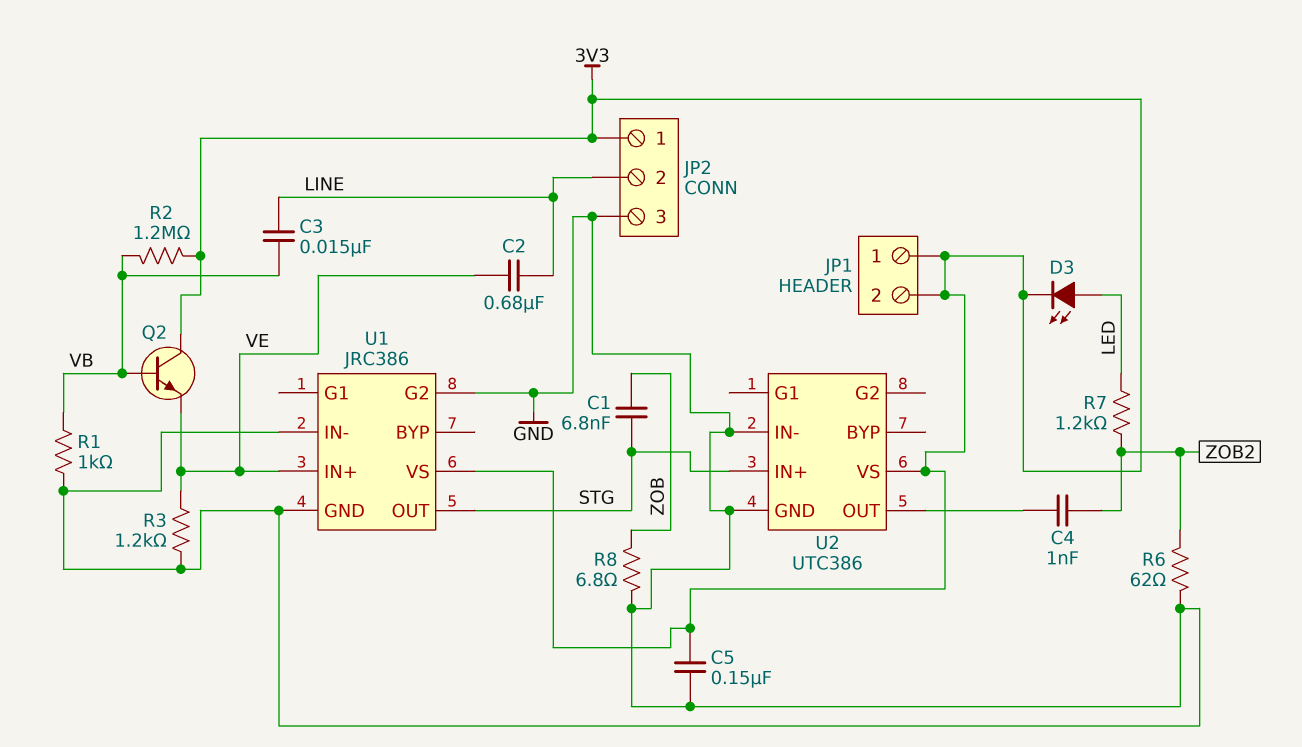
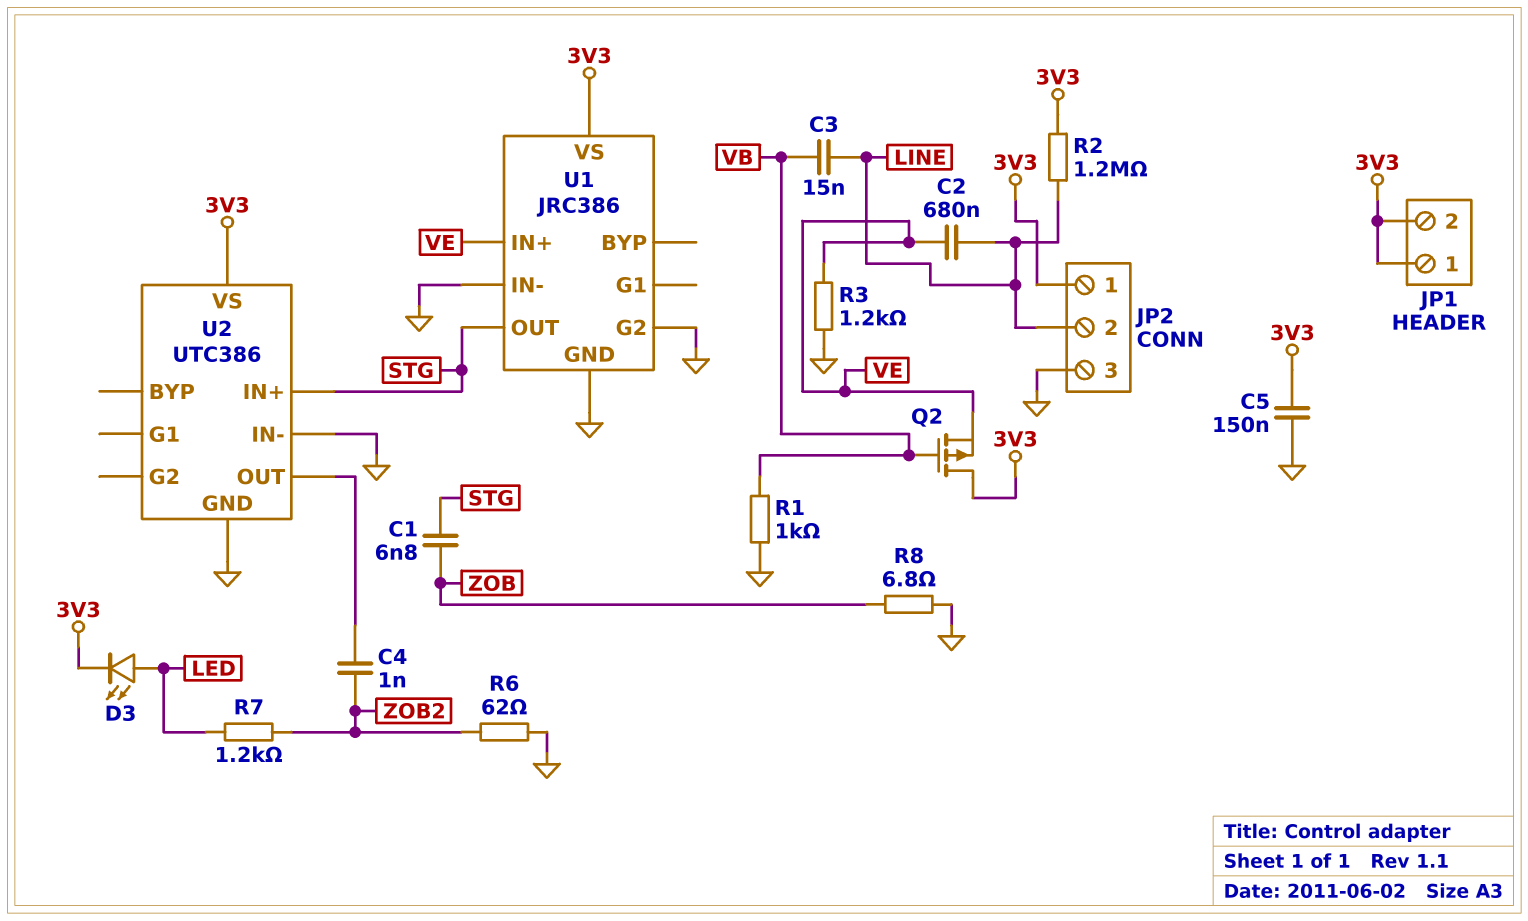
Q2: NPN (B VB, C 3V3, E VE) -> PMOS (G VB, D 3V3, S VE)
R2: 1.2M (3V3, VB) -> 1.2M (3V3, LINE)

